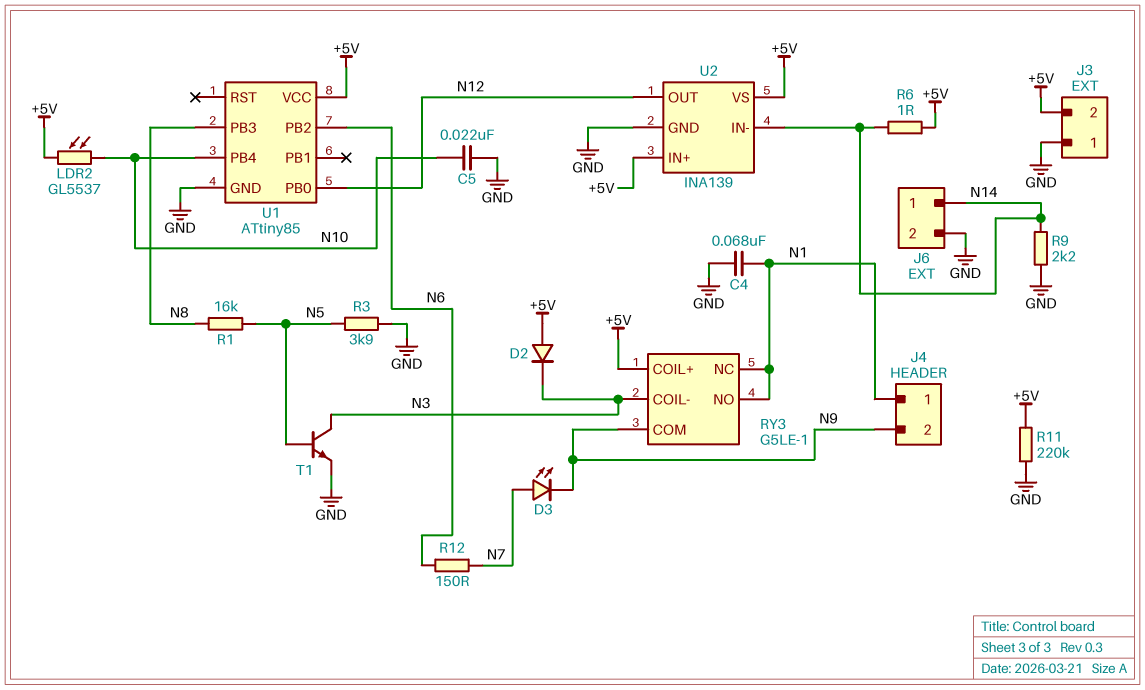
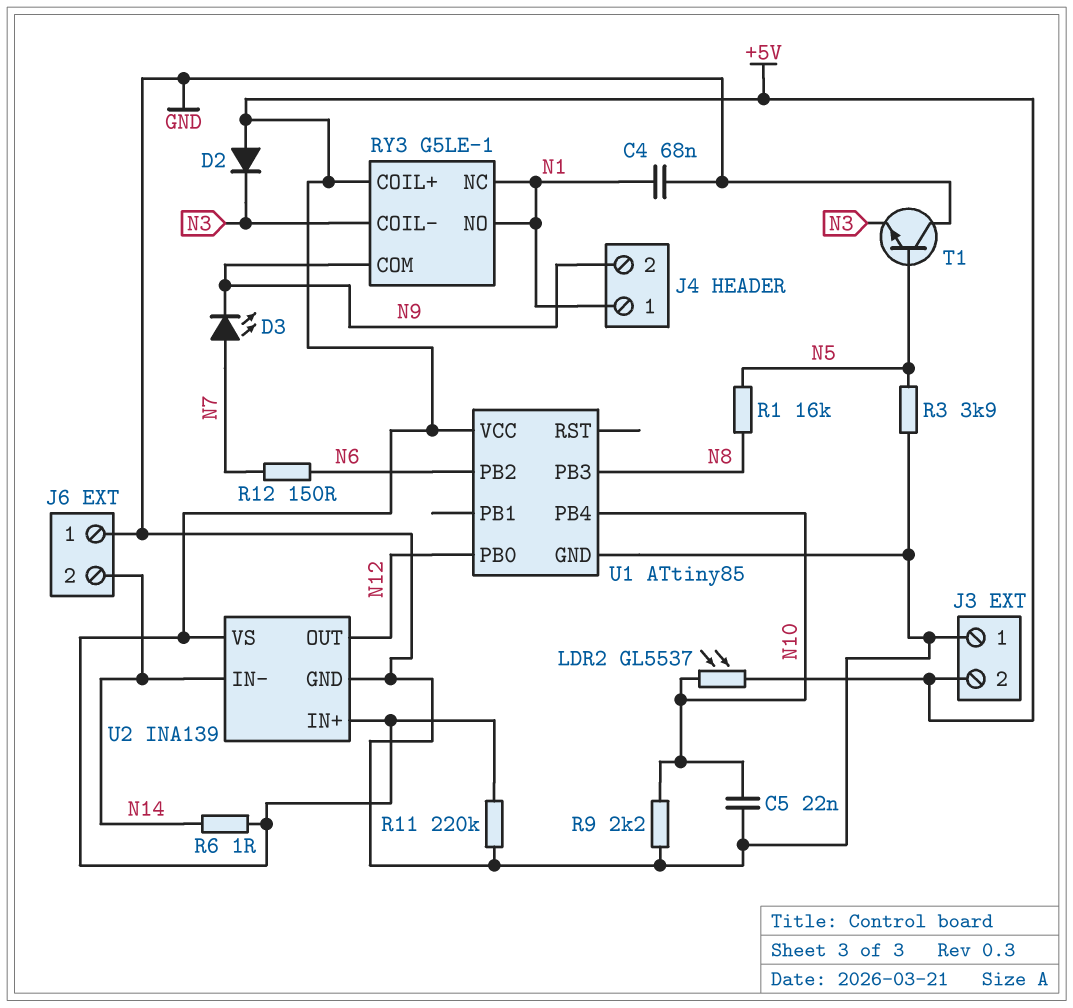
J6 pin 1: N14 -> GND
J6 pin 2: GND -> N14
R9: 2.2k (GND, N14) -> 2.2k (GND, N10)
T1: NPN (B N5, C N3, E GND) -> NPN (B N5, C GND, E N3)

